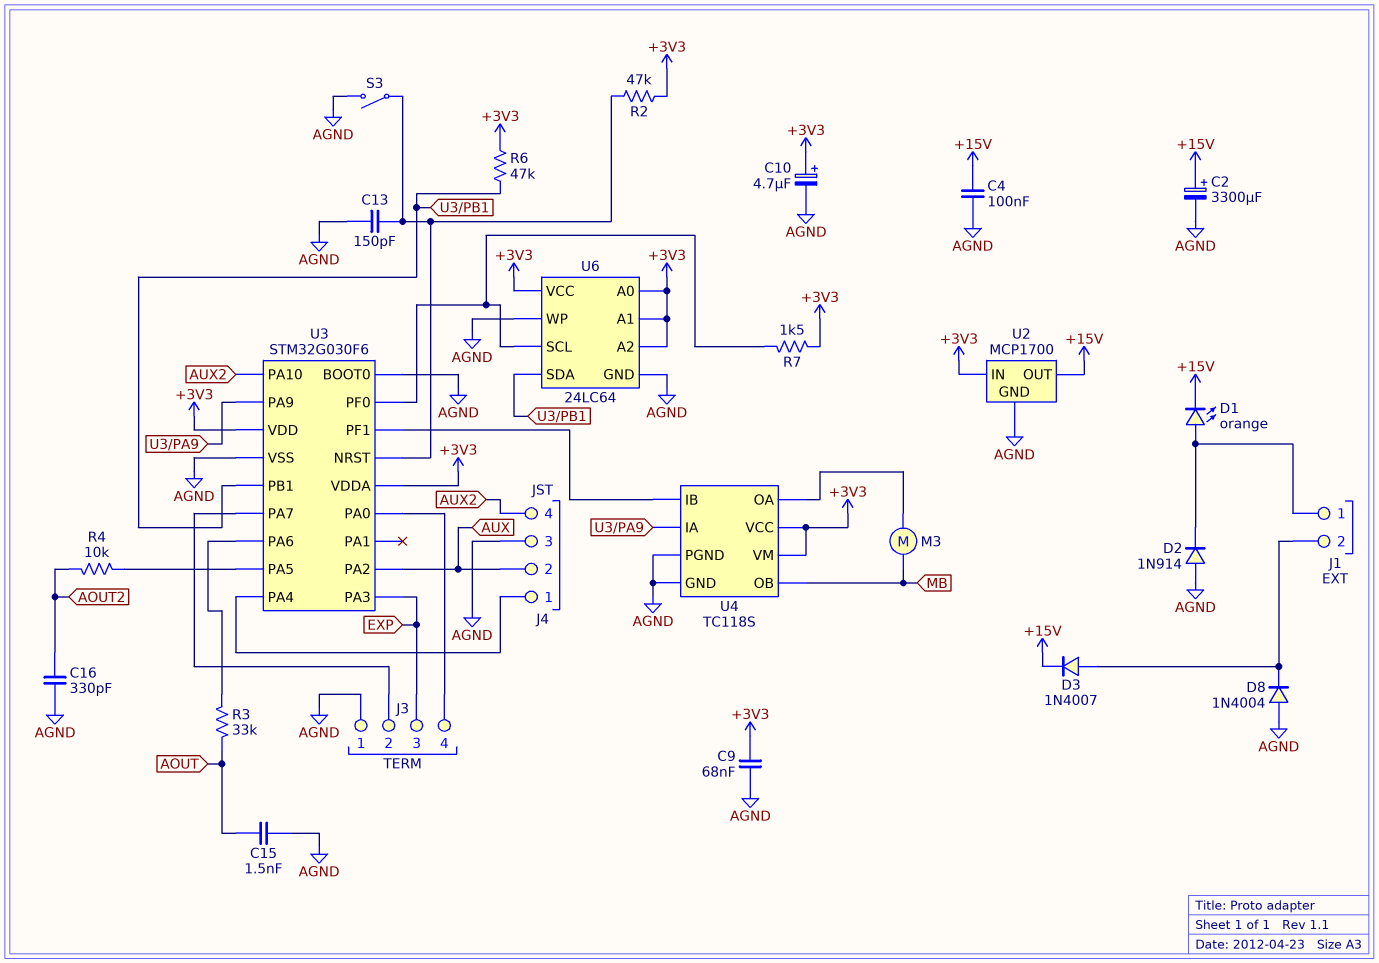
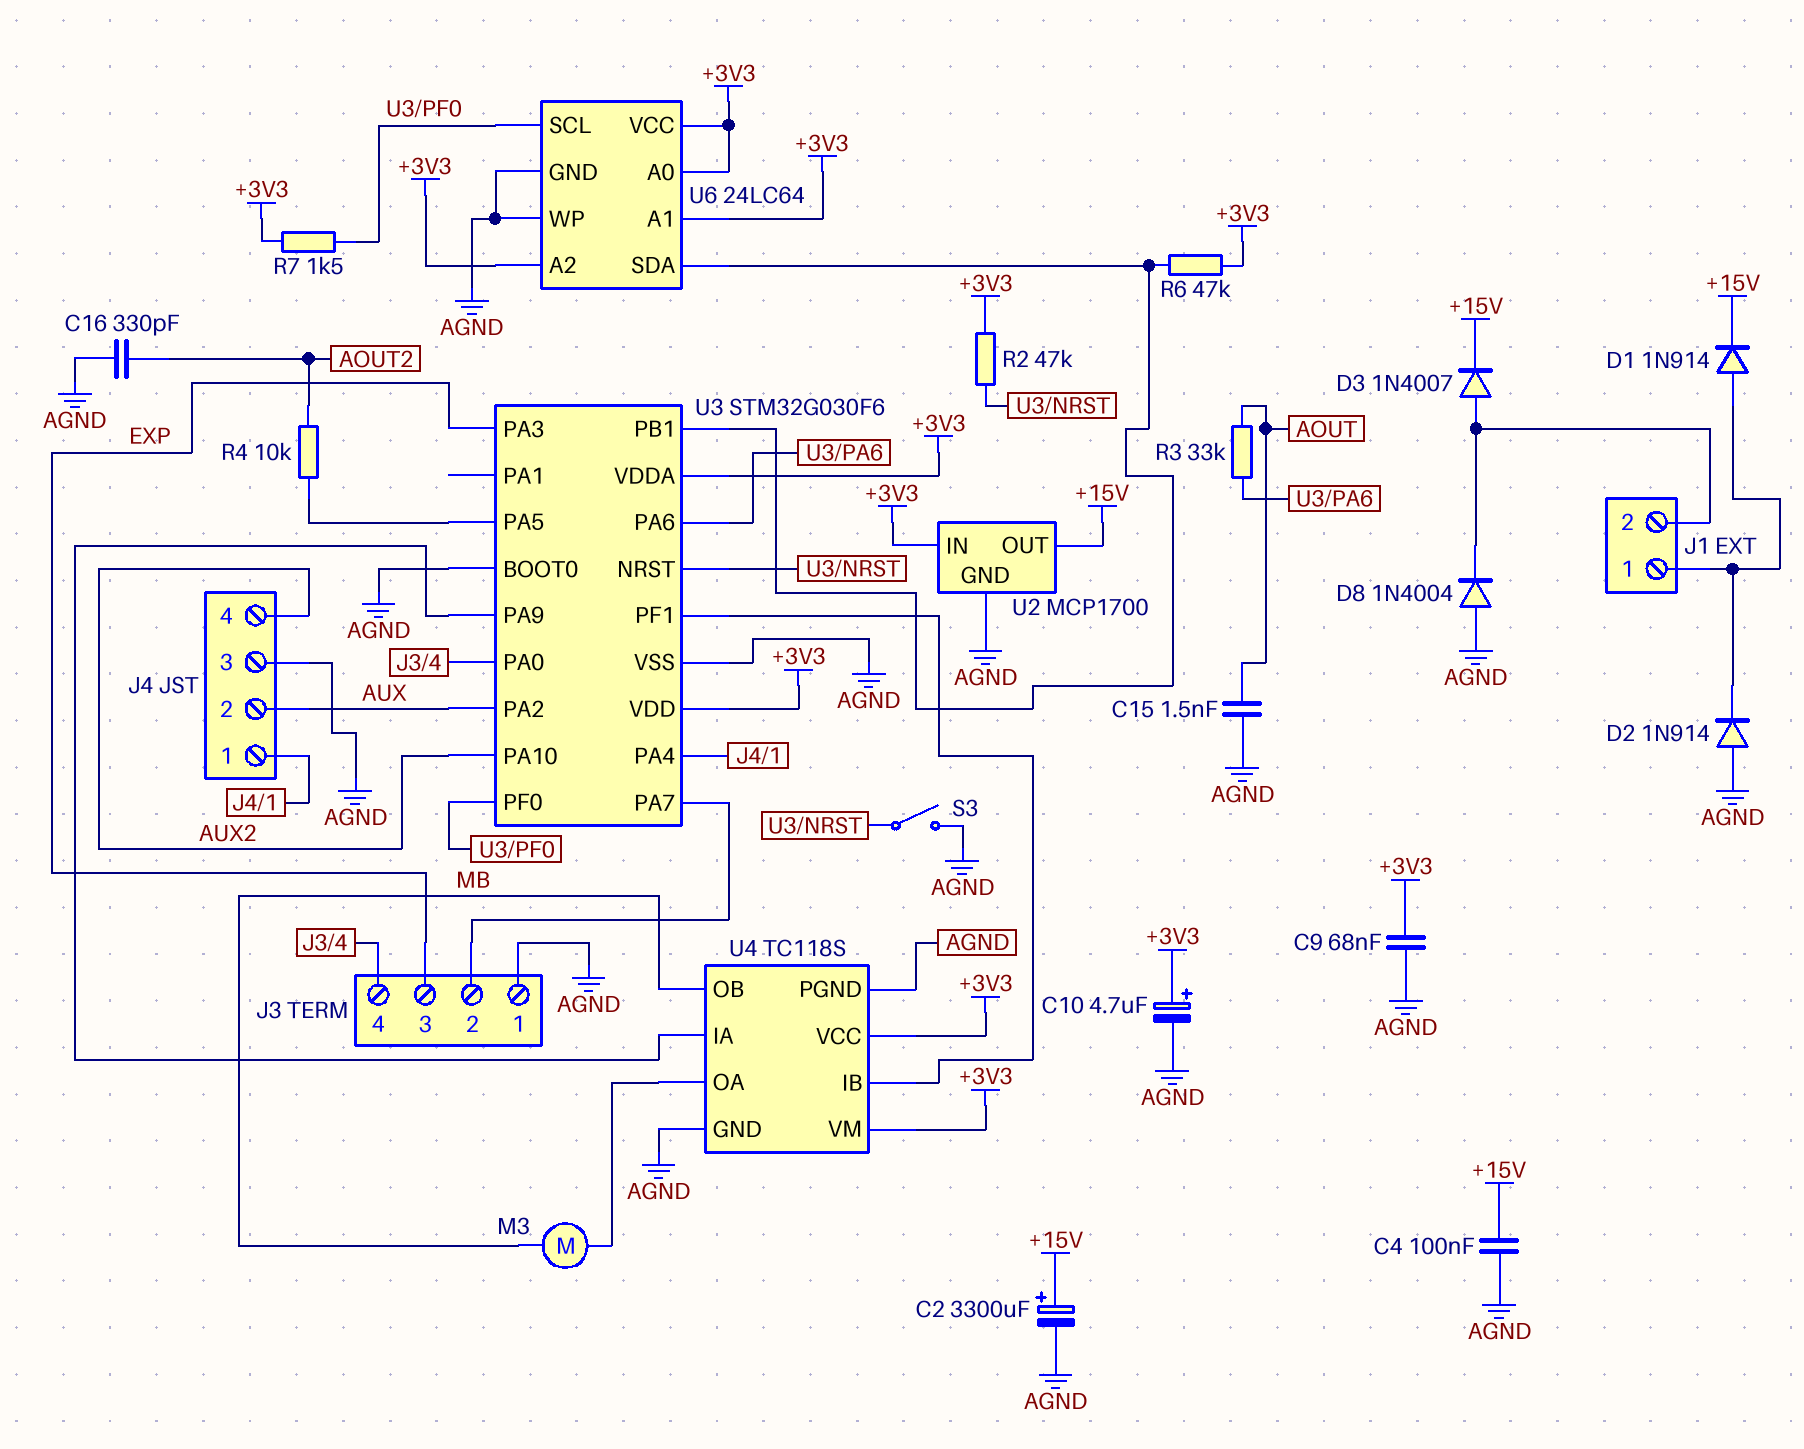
C13: 150pF (AGND, U3/NRST) -> none
D1: LED orange (A J1/1, K +15V) -> diode 1N914 (A J1/1, K +15V)

